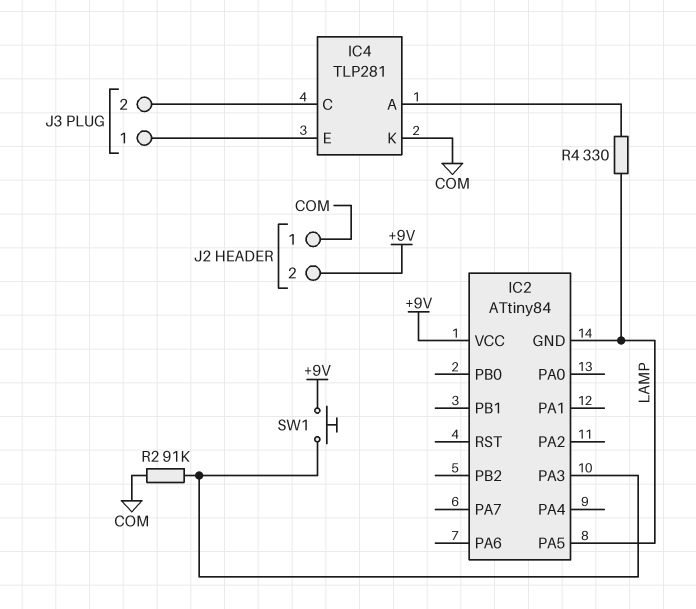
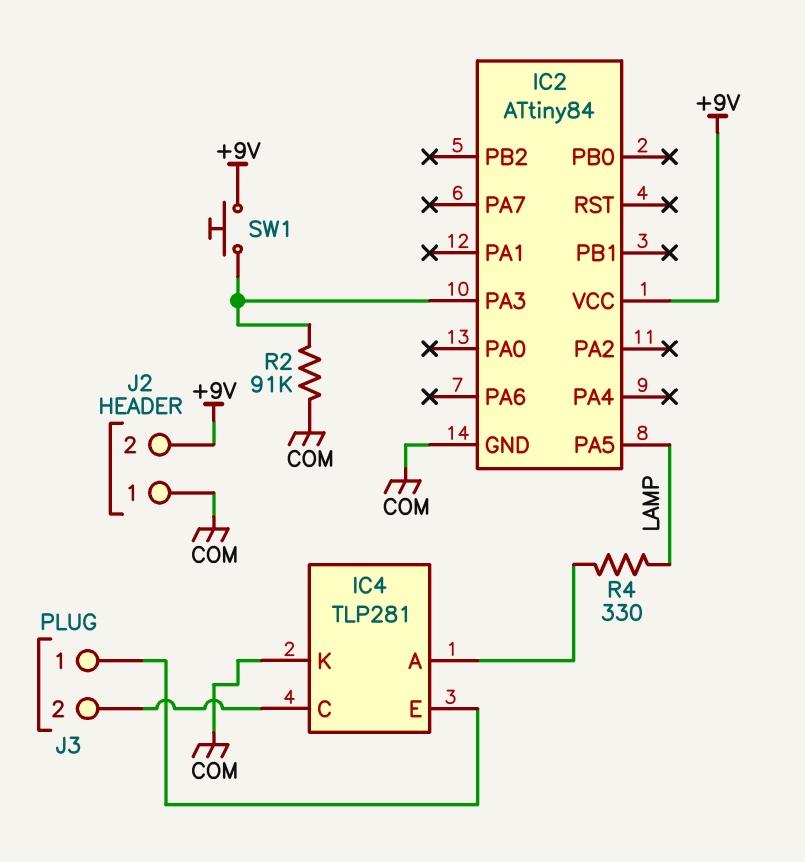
IC2 pin GND: LAMP -> COM

